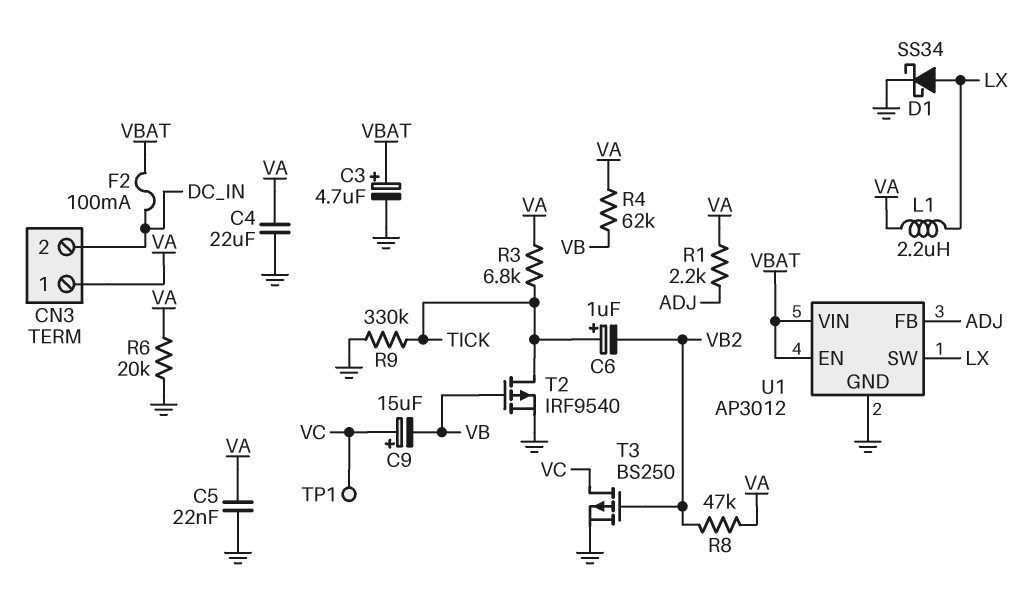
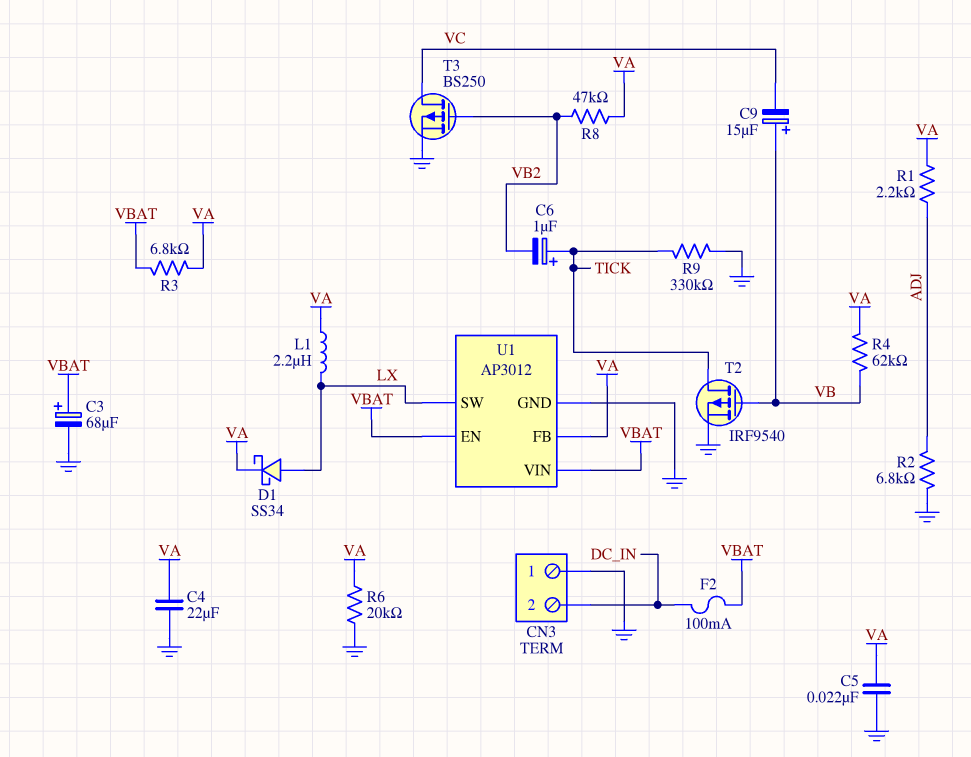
C3: 4.7uF (plus VBAT, minus GND) -> 68uF (plus VBAT, minus GND)
C9: 15uF (plus VC, minus VB) -> 15uF (plus VB, minus VC)
CN3 pin 1: VA -> GND
D1: schottky SS34 (A LX, K GND) -> schottky SS34 (A LX, K VA)
R2: none -> 6.8k (ADJ, GND)
R3: 6.8k (TICK, VA) -> 6.8k (VA, VBAT)
TP1: test point (VC) -> none
U1 pin FB: ADJ -> VA

